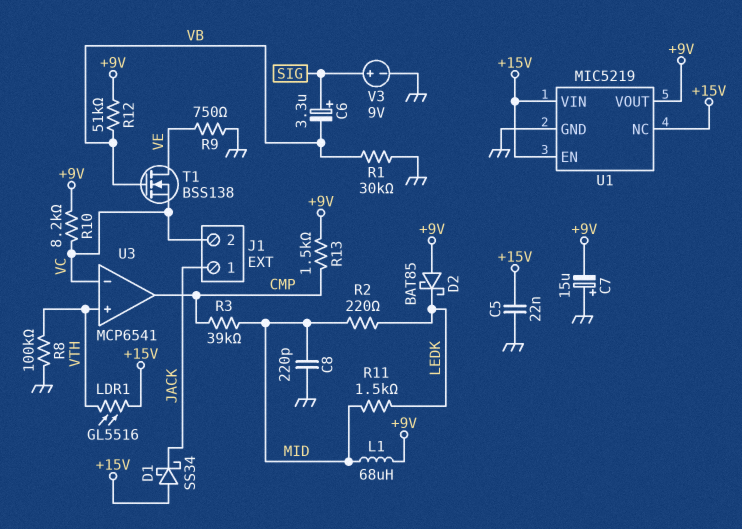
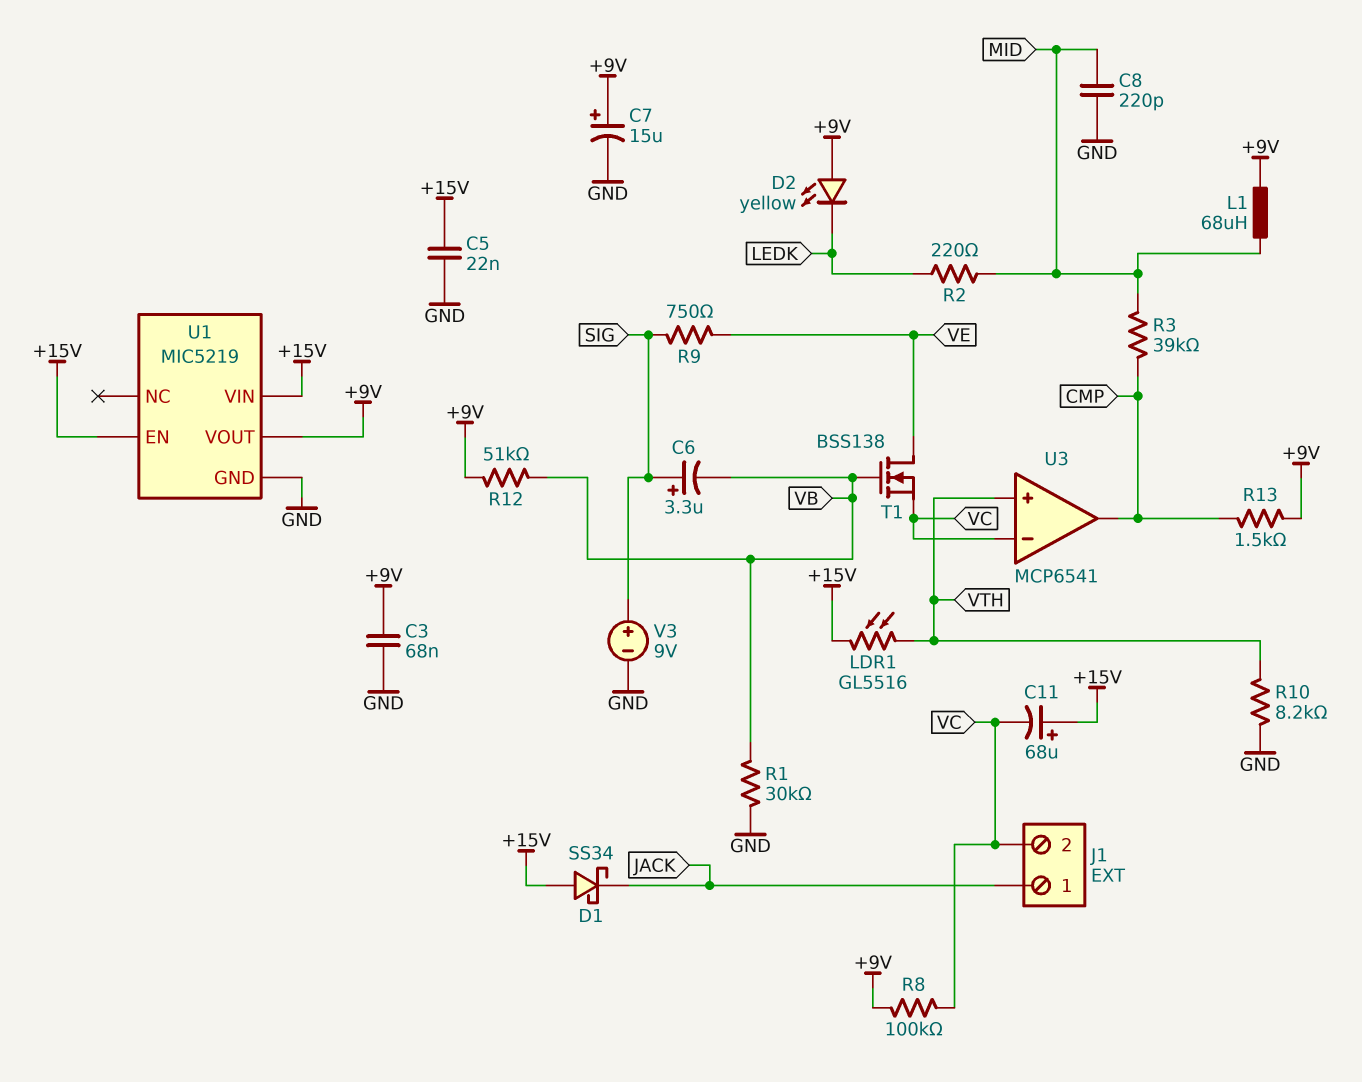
C3: none -> 68nF (+9V, GND)
C7: 15uF (plus GND, minus +9V) -> 15uF (plus +9V, minus GND)
C11: none -> 68uF (plus +15V, minus VC)
D2: schottky BAT85 (A +9V, K LEDK) -> LED yellow (A +9V, K LEDK)
R8: 100k (GND, VTH) -> 100k (+9V, VC)
R9: 750 (GND, VE) -> 750 (SIG, VE)
R10: 8.2k (+9V, VC) -> 8.2k (GND, VTH)
R11: 1.5k (LEDK, MID) -> none
U1 pin NC: +15V -> none

